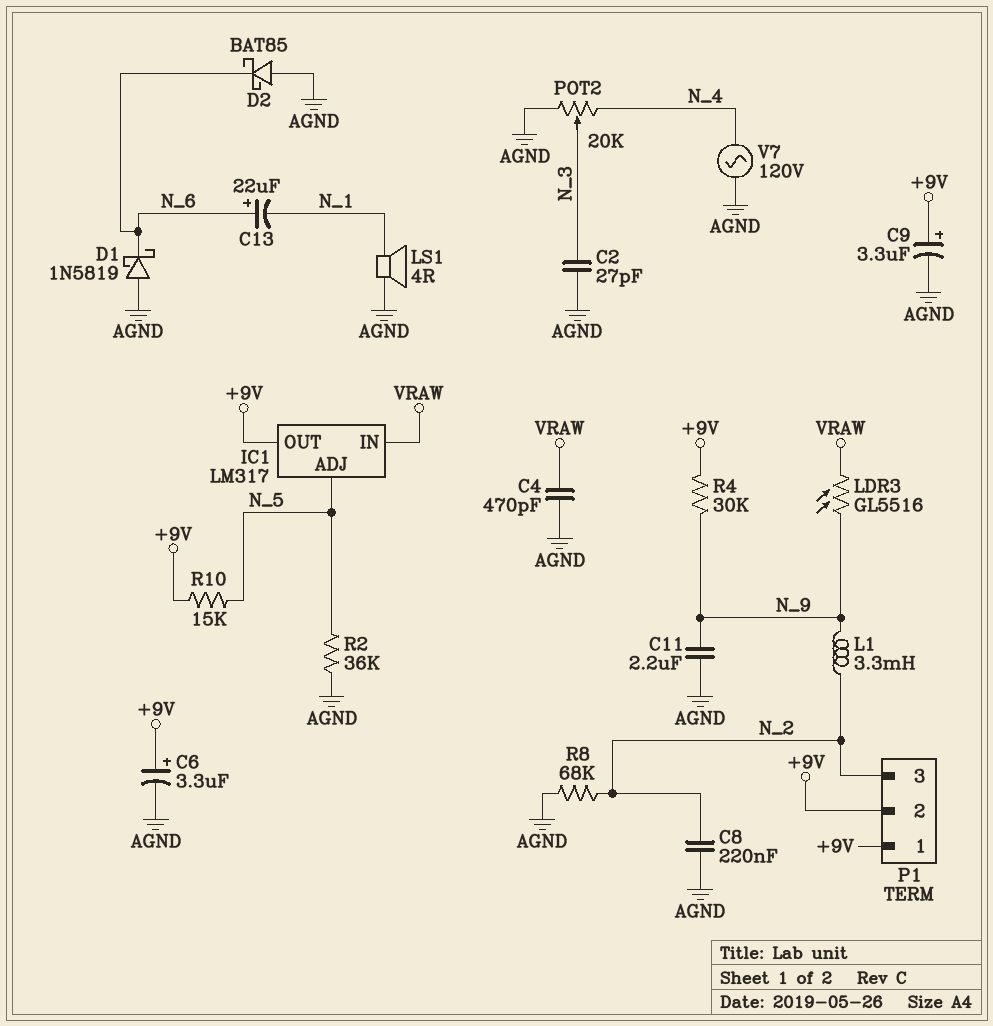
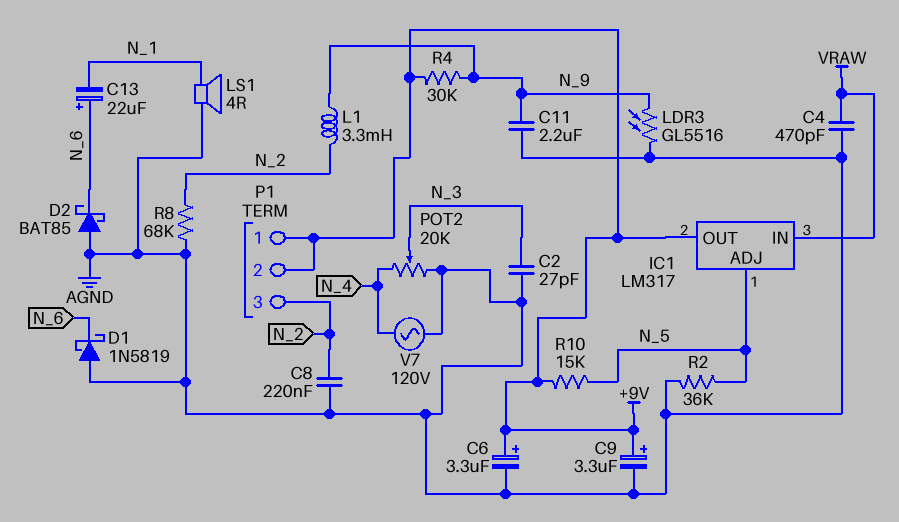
LDR3: GL5516 (N_9, VRAW) -> GL5516 (AGND, N_9)

